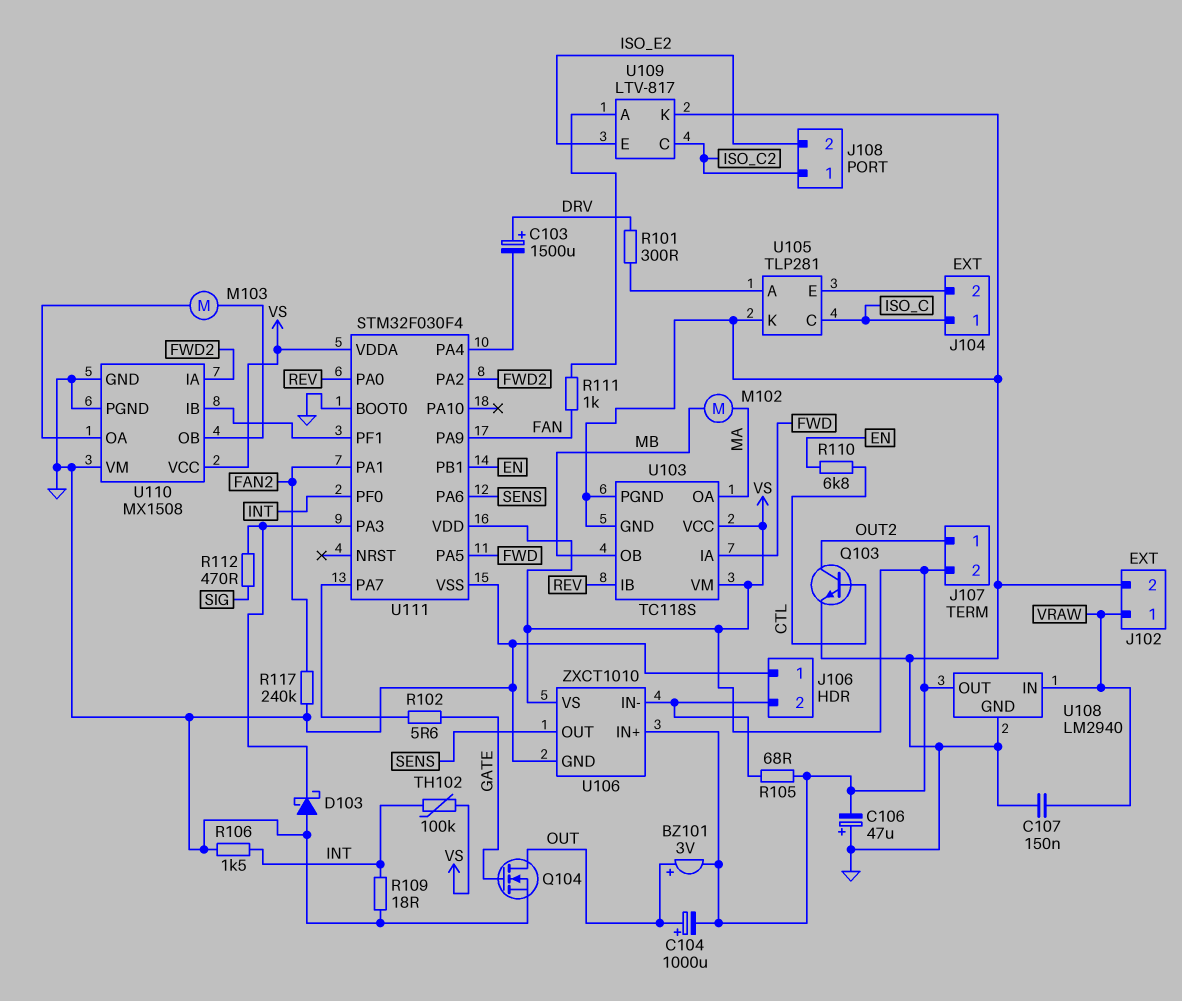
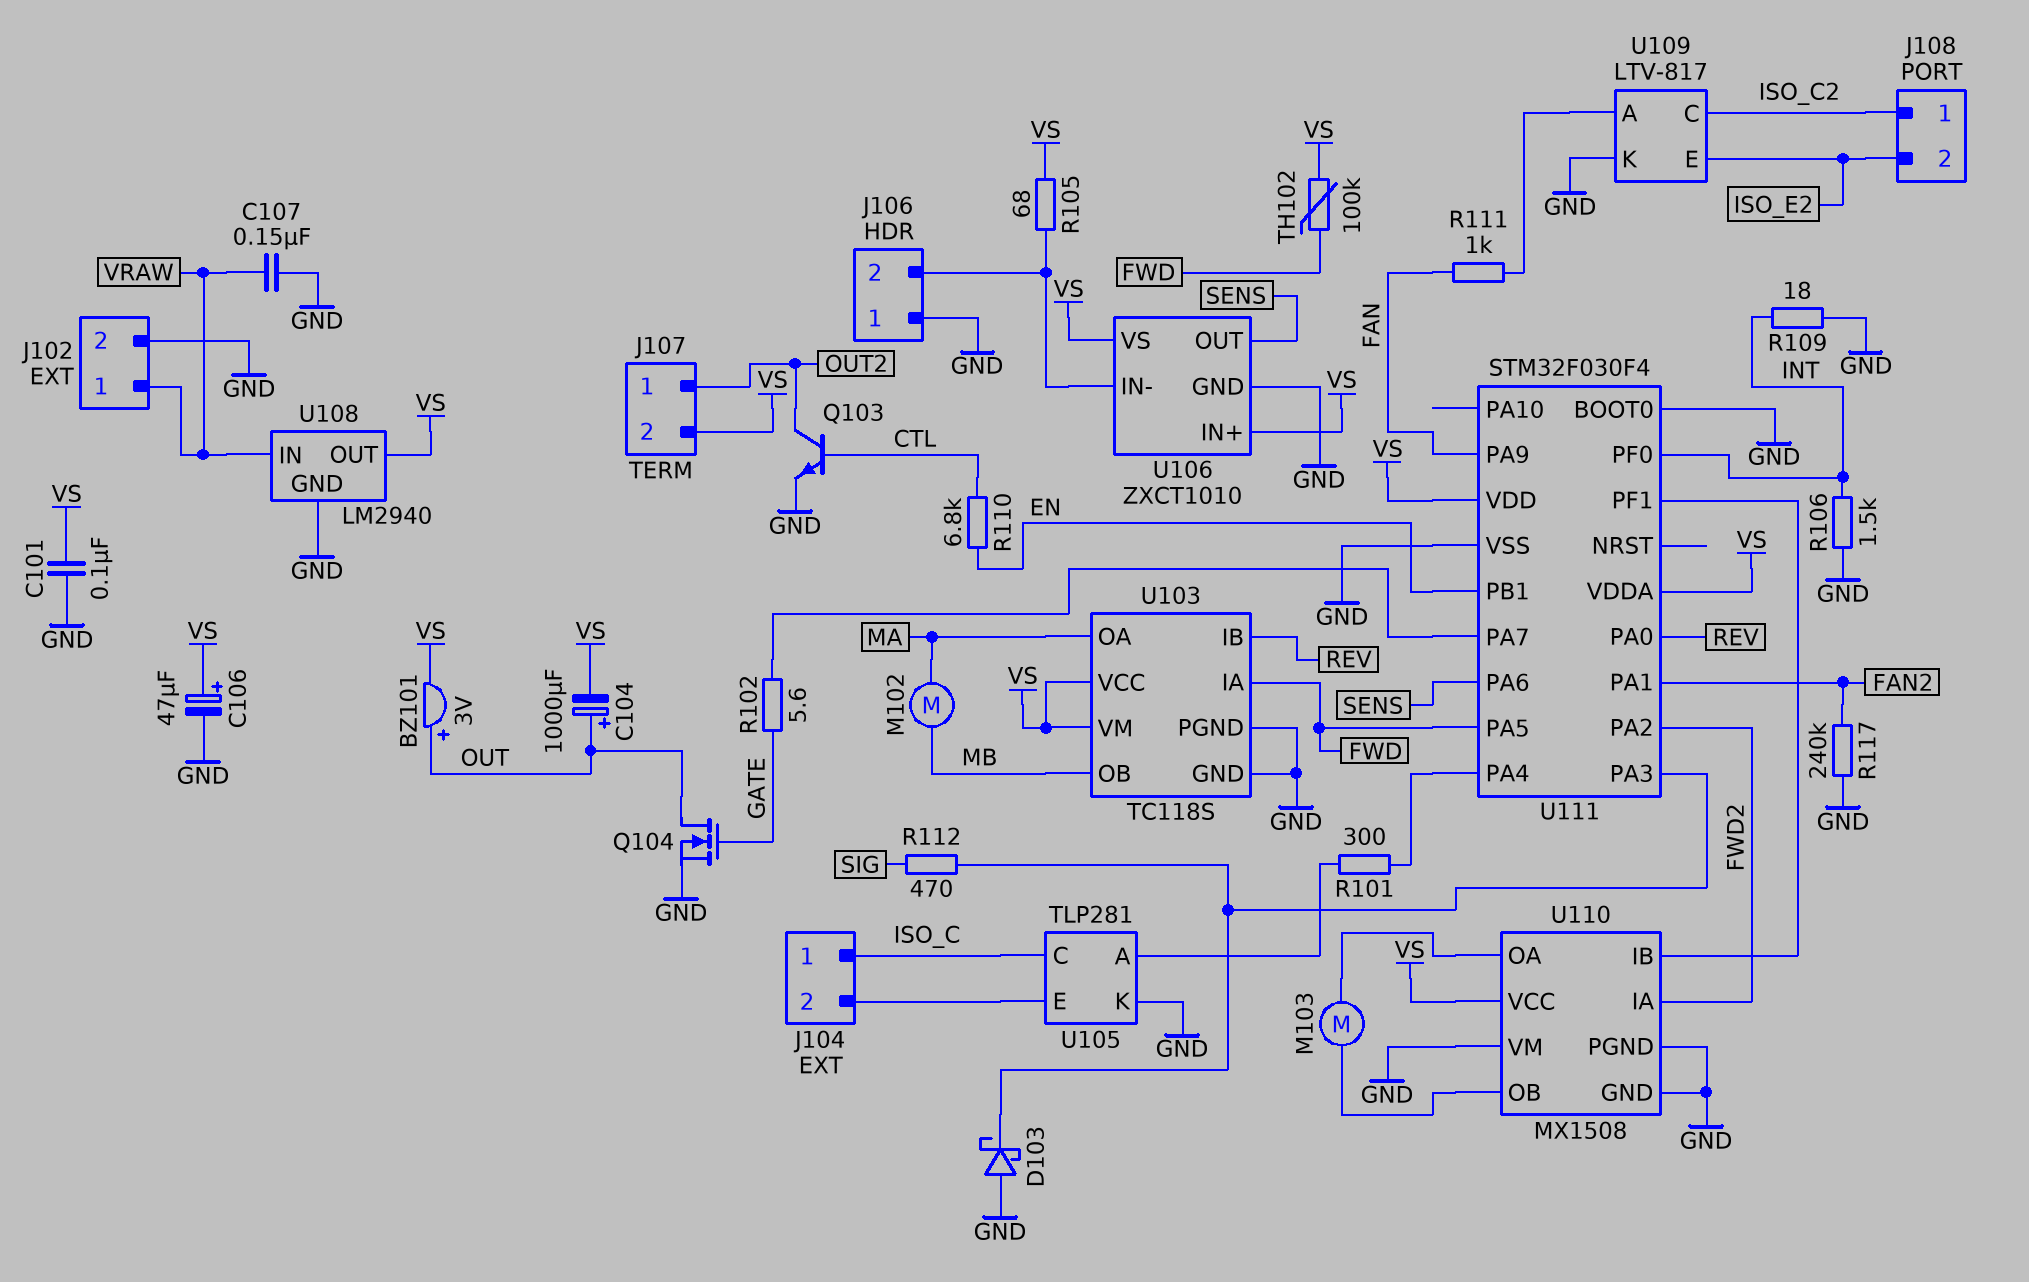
C101: none -> 100nF (GND, VS)
C103: 1500uF (plus DRV, minus U111/PA4) -> none
C106: 47uF (plus GND, minus VS) -> 47uF (plus VS, minus GND)
R101: 300 (DRV, U105/A) -> 300 (U105/A, U111/PA4)
TH102: 100k (INT, VS) -> 100k (FWD, VS)

